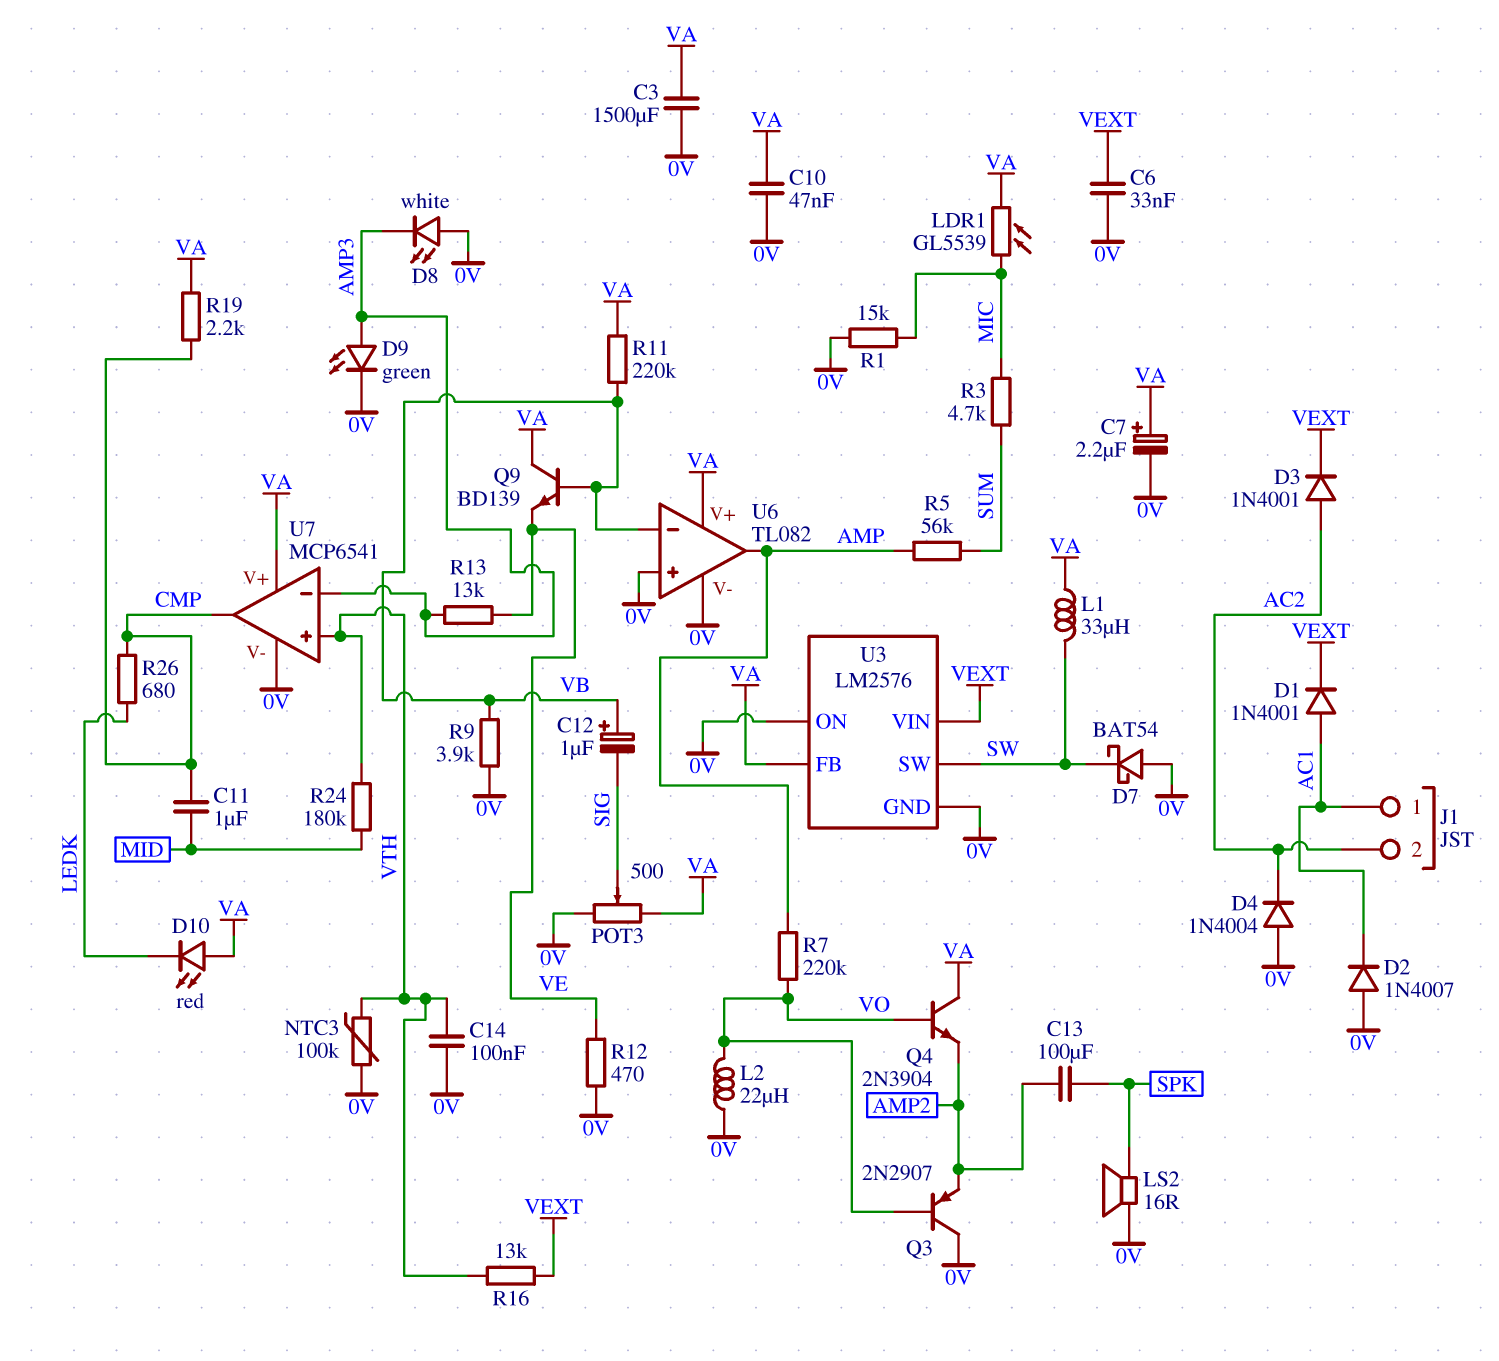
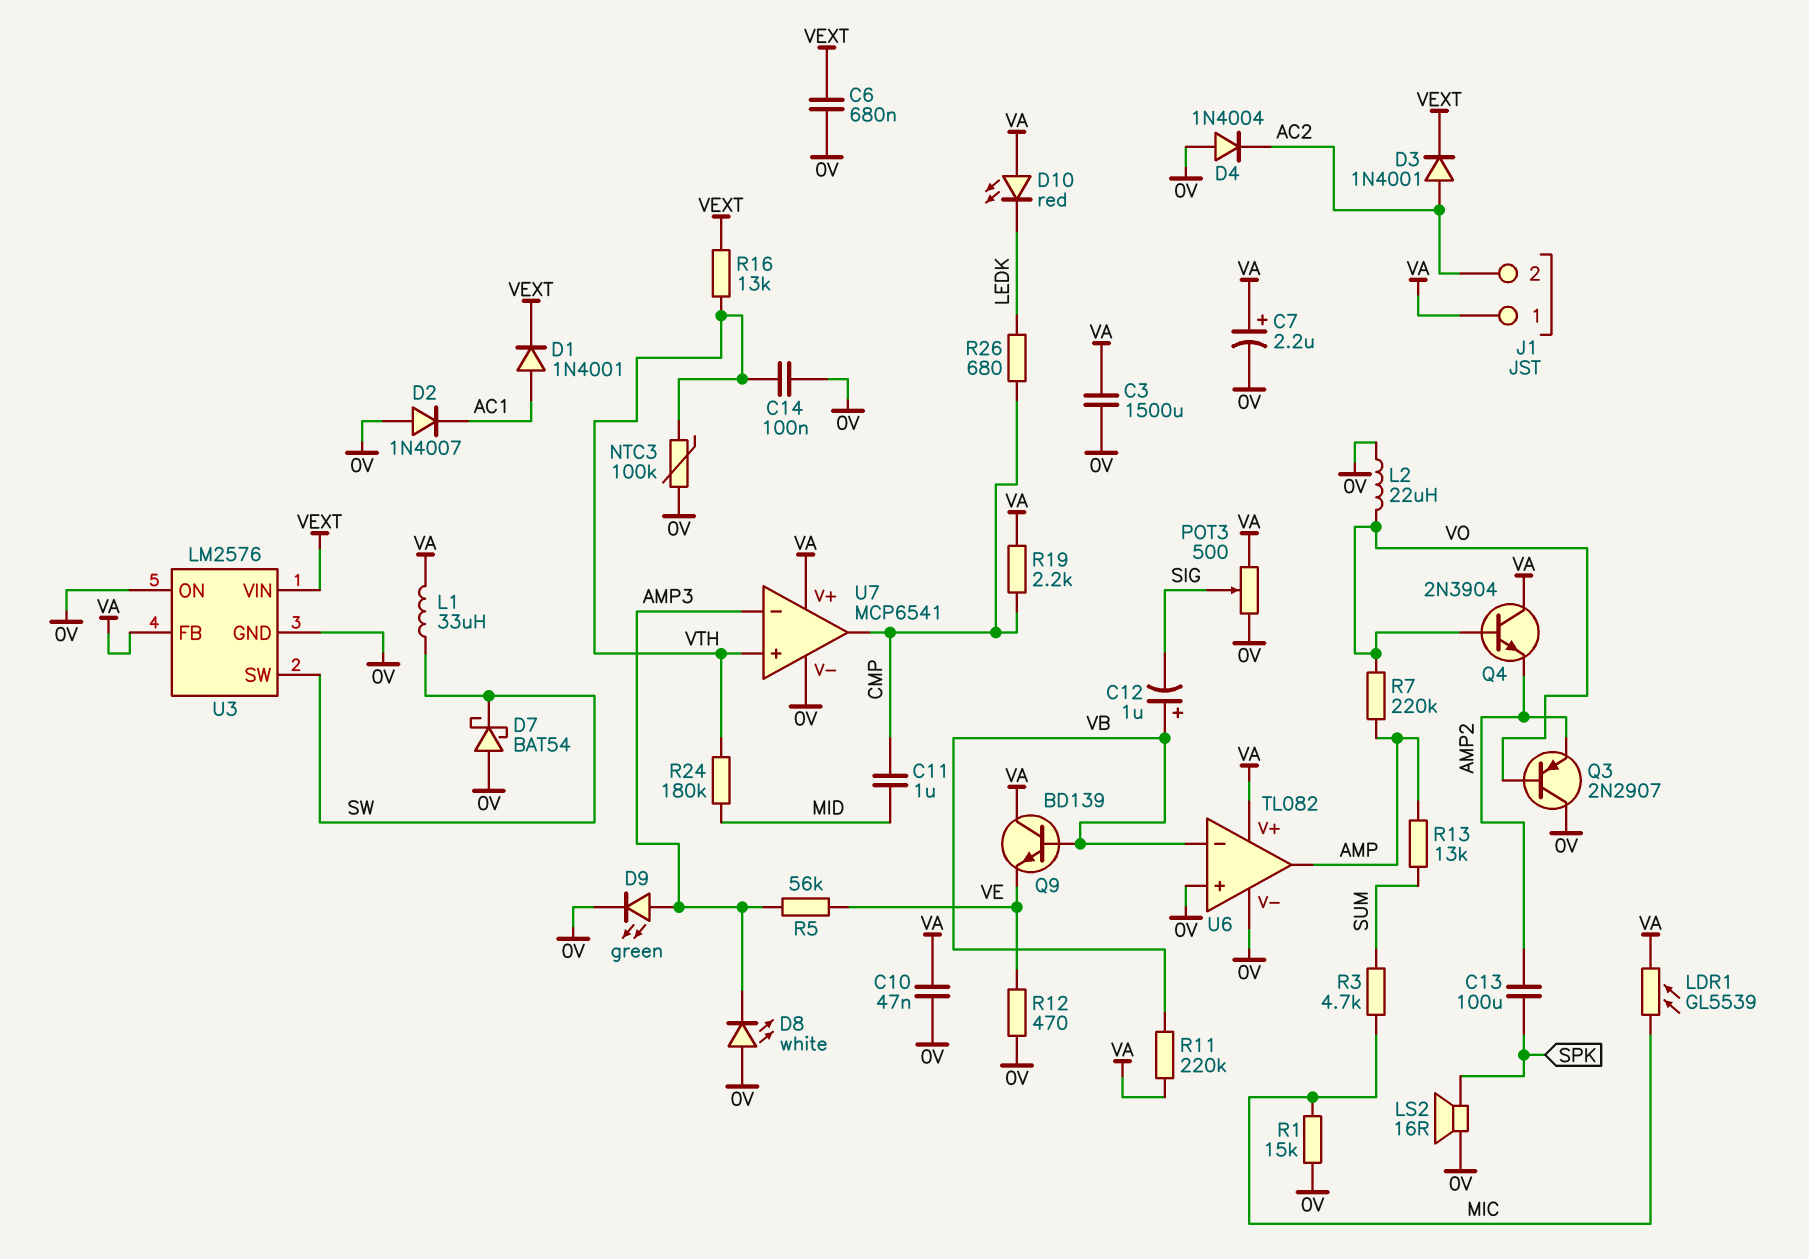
C6: 33nF (0V, VEXT) -> 680nF (0V, VEXT)
J1 pin 1: AC1 -> VA
R5: 56k (AMP, SUM) -> 56k (AMP3, VE)
R9: 3.9k (0V, VB) -> none
R13: 13k (AMP3, VE) -> 13k (AMP, SUM)

